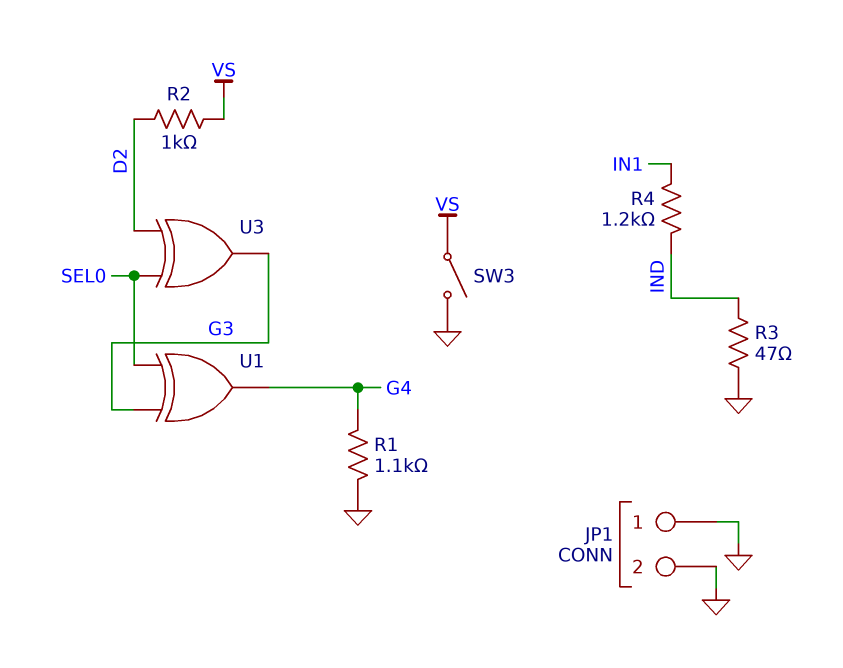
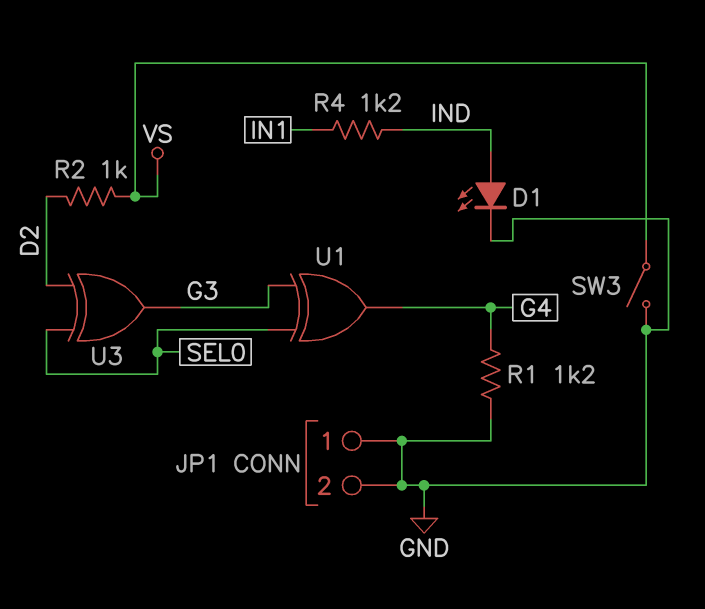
D1: none -> LED (A IND, K GND)
R1: 1.1k (G4, GND) -> 1.2k (G4, GND)
R3: 47 (GND, IND) -> none

